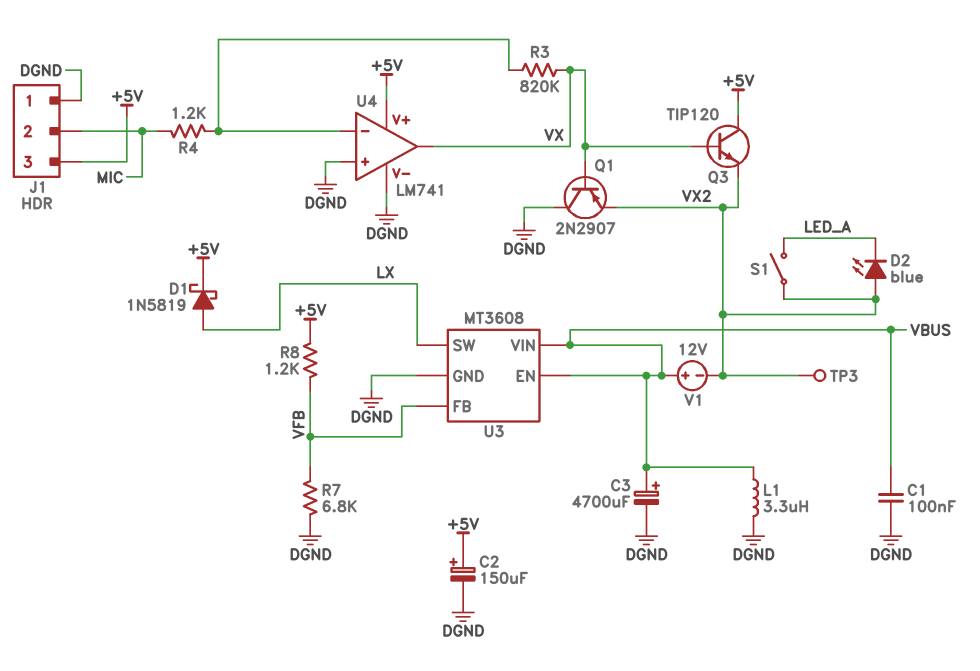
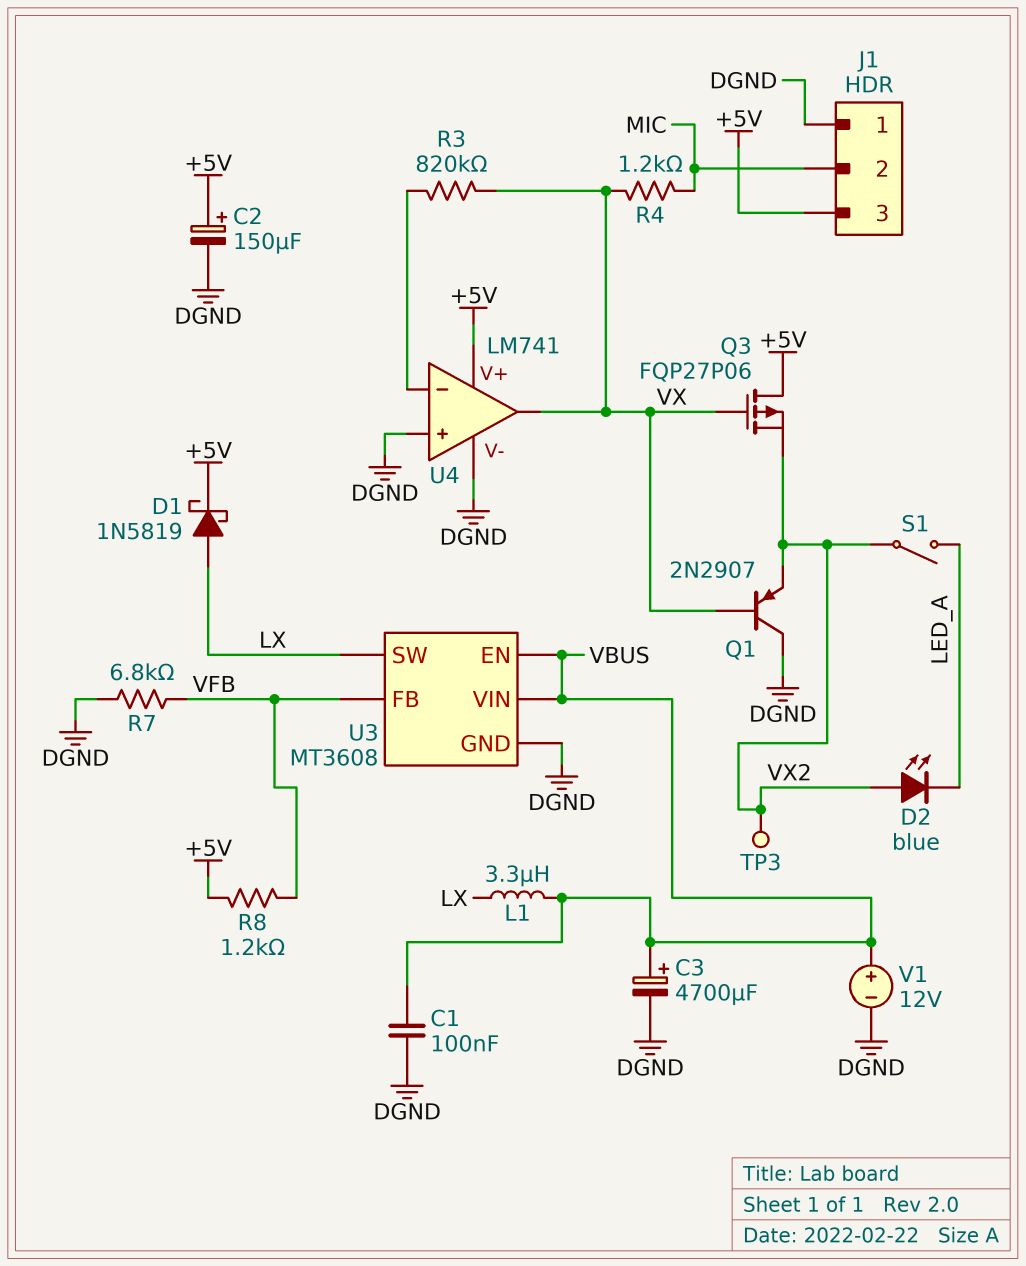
L1: 3.3uH (DGND, VBUS) -> 3.3uH (LX, VBUS)
Q3: NPN TIP120 (B VX, C +5V, E VX2) -> PMOS FQP27P06 (G VX, D +5V, S VX2)
R4: 1.2k (MIC, U4/in-) -> 1.2k (MIC, VX)
V1: 12V (plus VBUS, minus VX2) -> 12V (plus VBUS, minus DGND)

